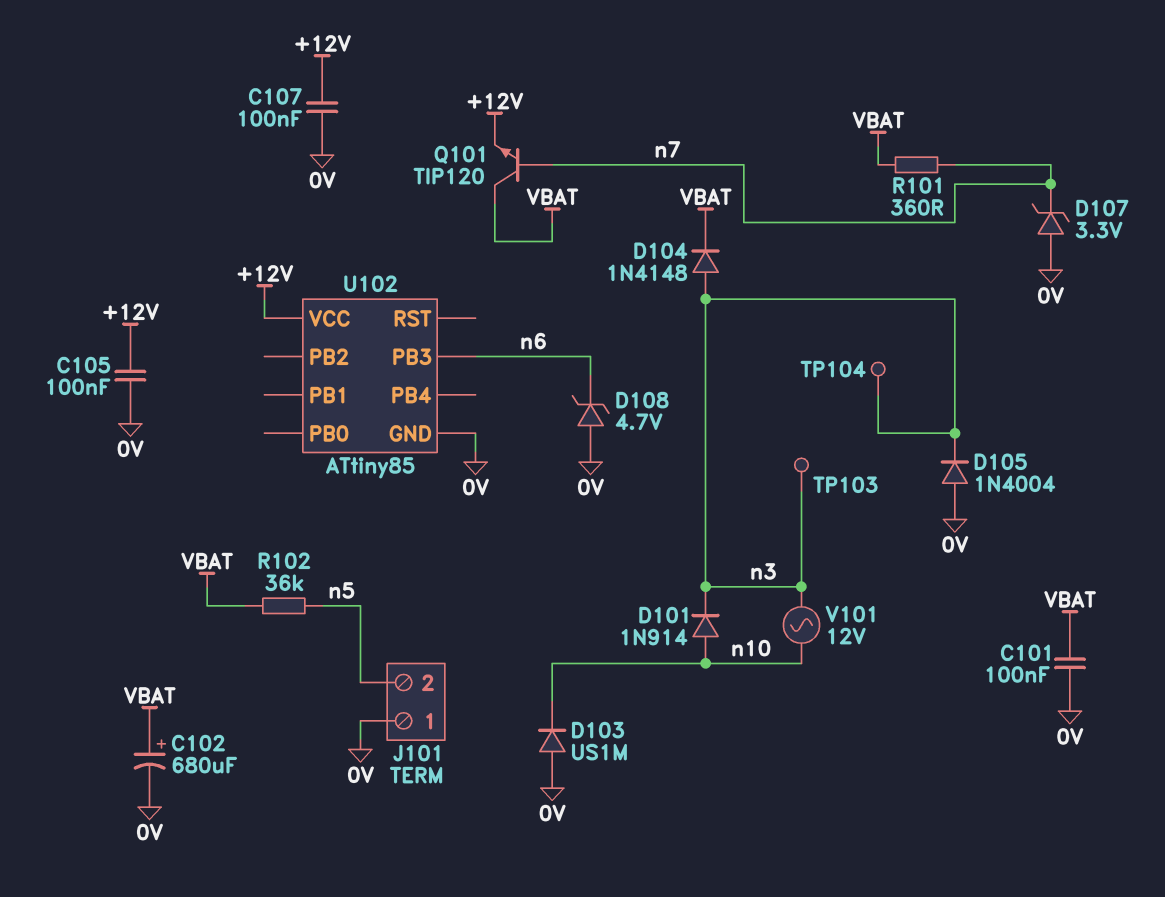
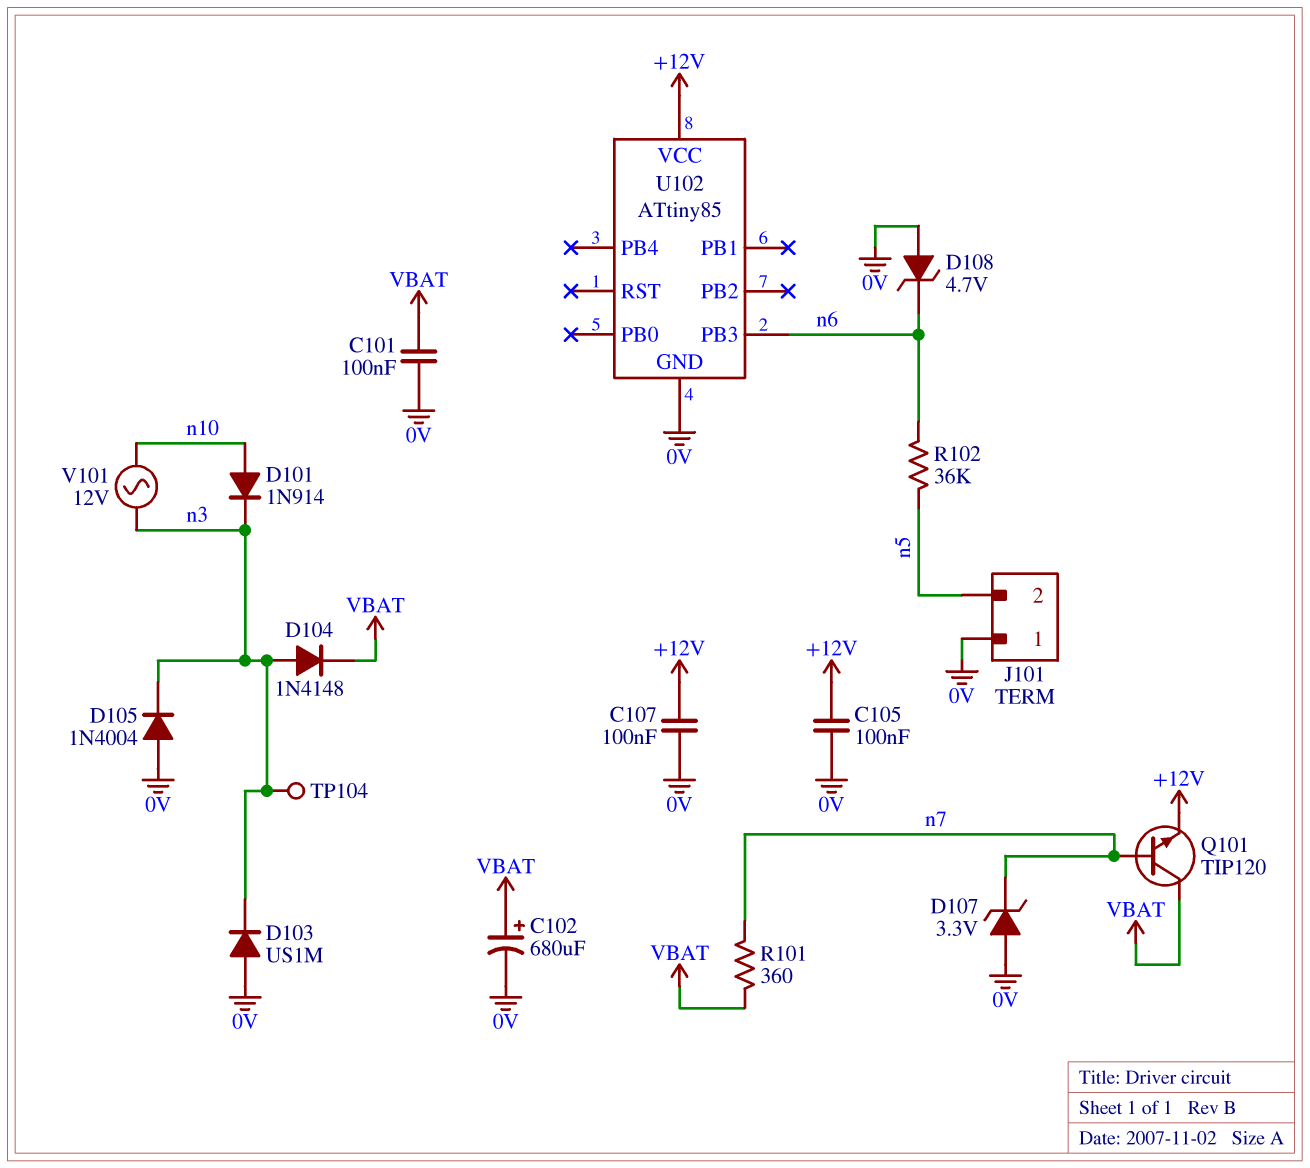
D103: diode US1M (A 0V, K n10) -> diode US1M (A 0V, K n3)
R102: 36k (VBAT, n5) -> 36k (n5, n6)
TP103: test point (n3) -> none

